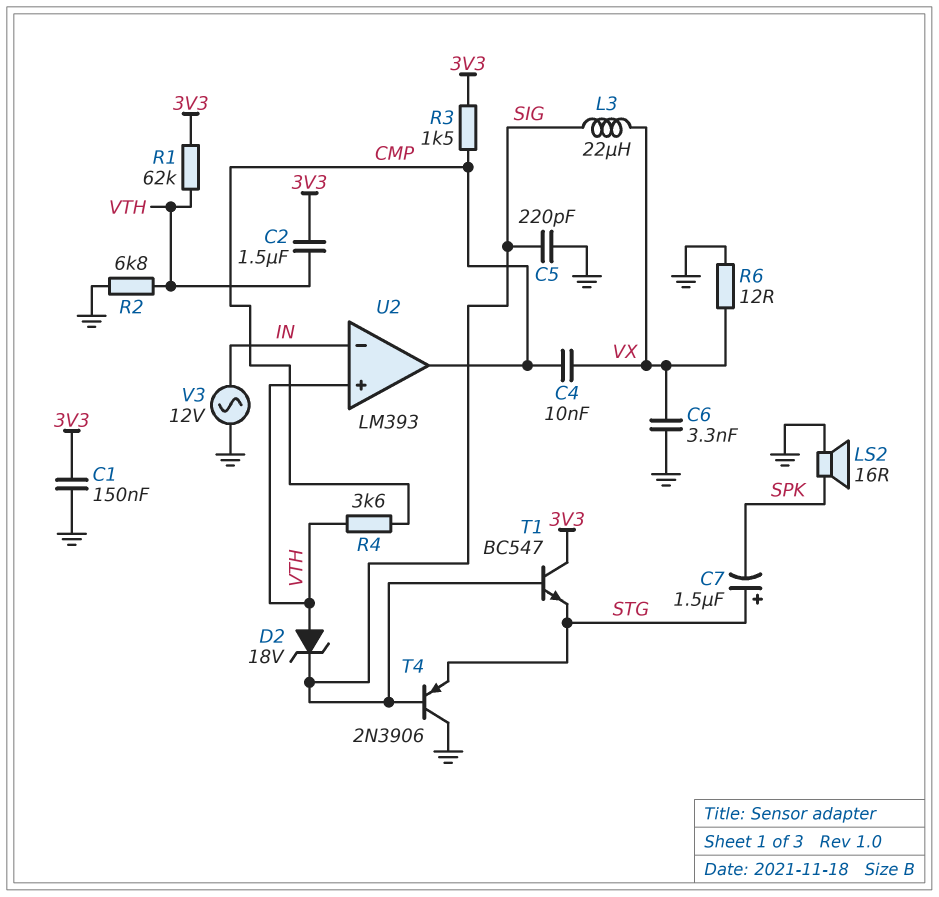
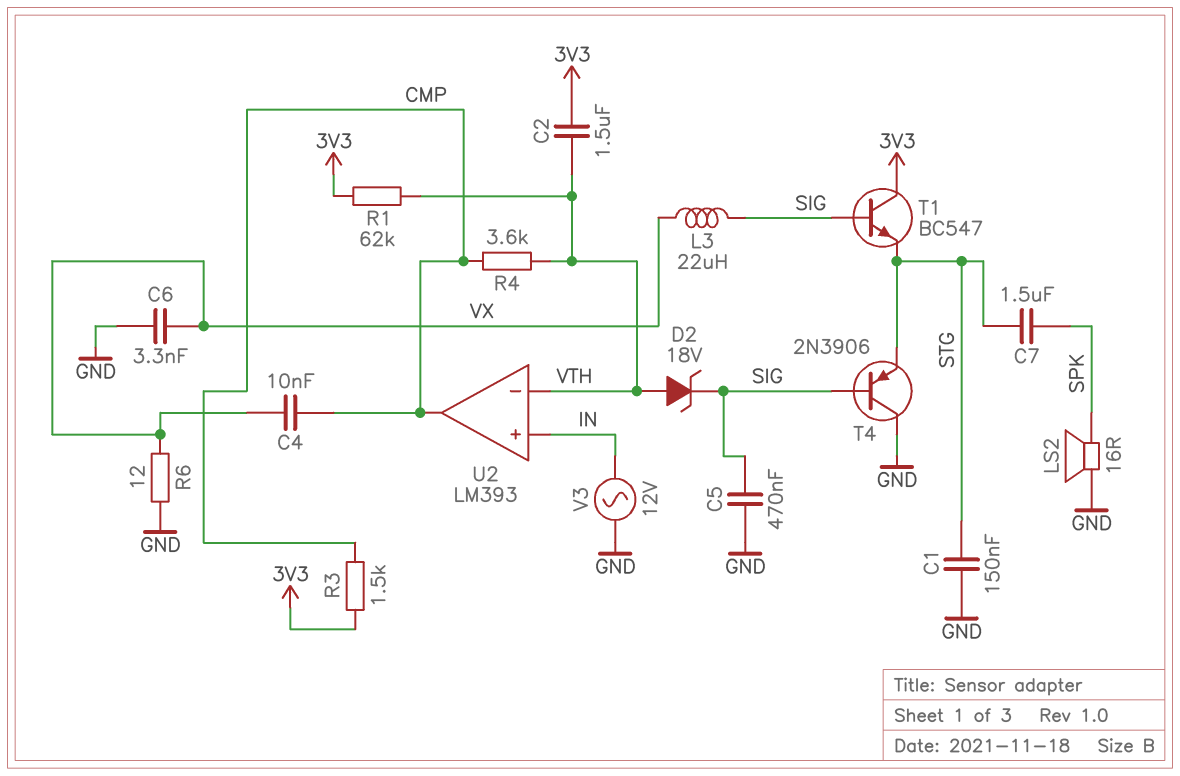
C1: 150nF (3V3, GND) -> 150nF (GND, STG)
C5: 220pF (GND, SIG) -> 470nF (GND, SIG)
C7: 1.5uF (plus STG, minus SPK) -> 1.5uF (SPK, STG)
R2: 6.8k (GND, VTH) -> none
U2 pin in+: VTH -> IN
U2 pin in-: IN -> VTH

